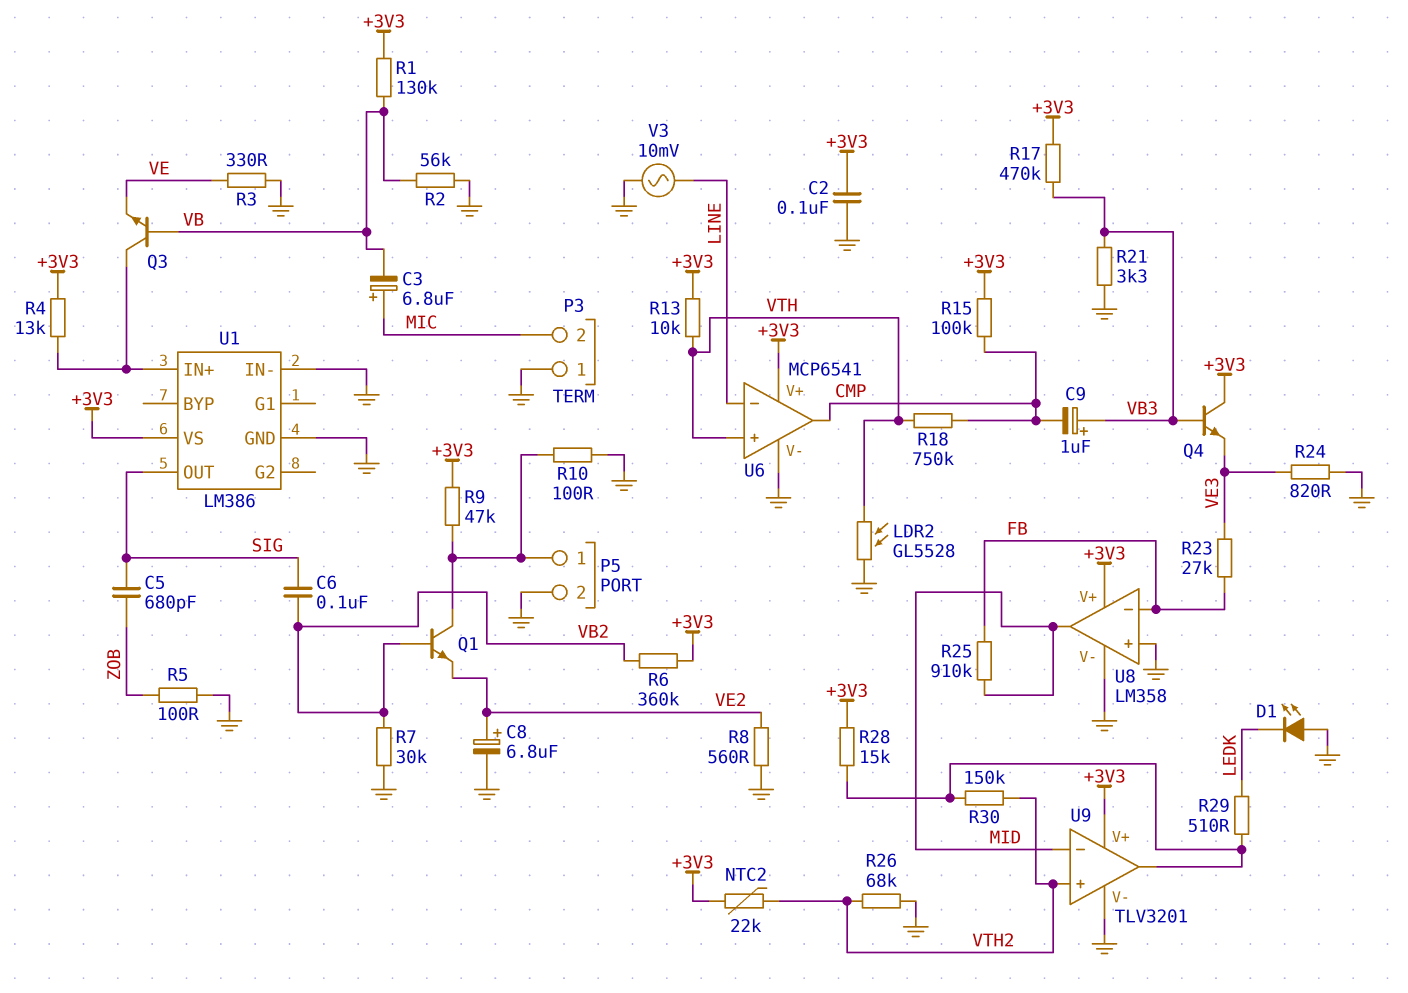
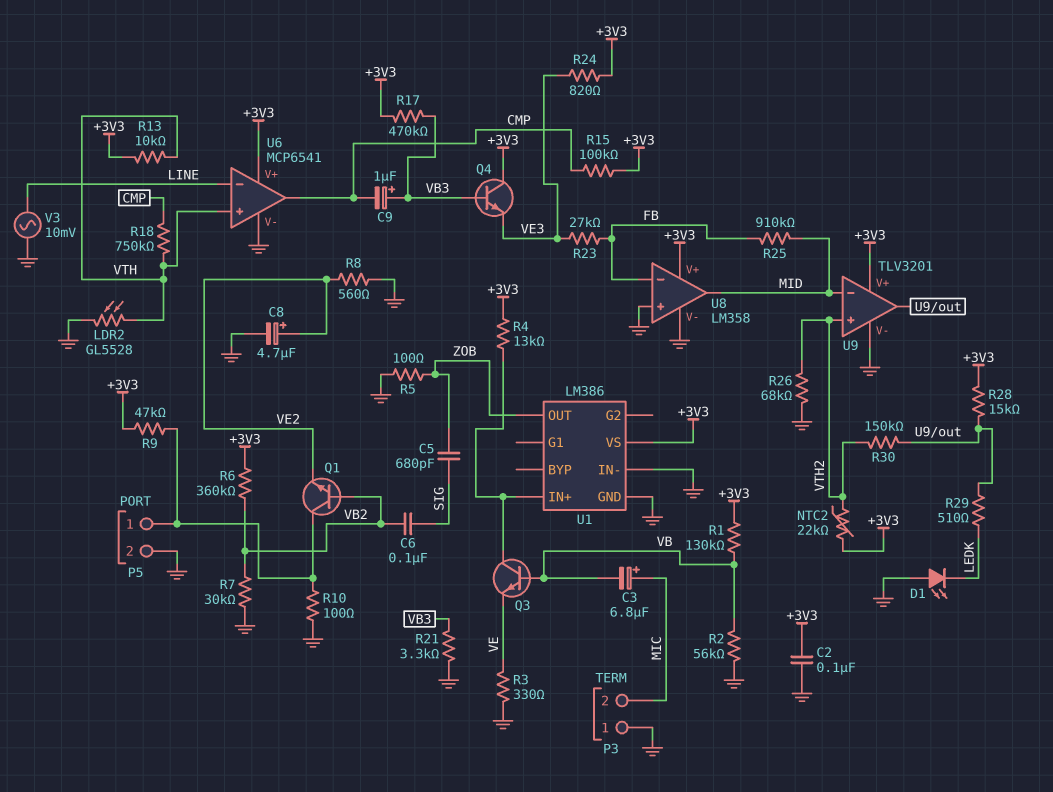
C8: 6.8uF (plus VE2, minus GND) -> 4.7uF (plus VE2, minus GND)
R24: 820 (GND, VE3) -> 820 (+3V3, VE3)
U1 pin OUT: SIG -> ZOB

